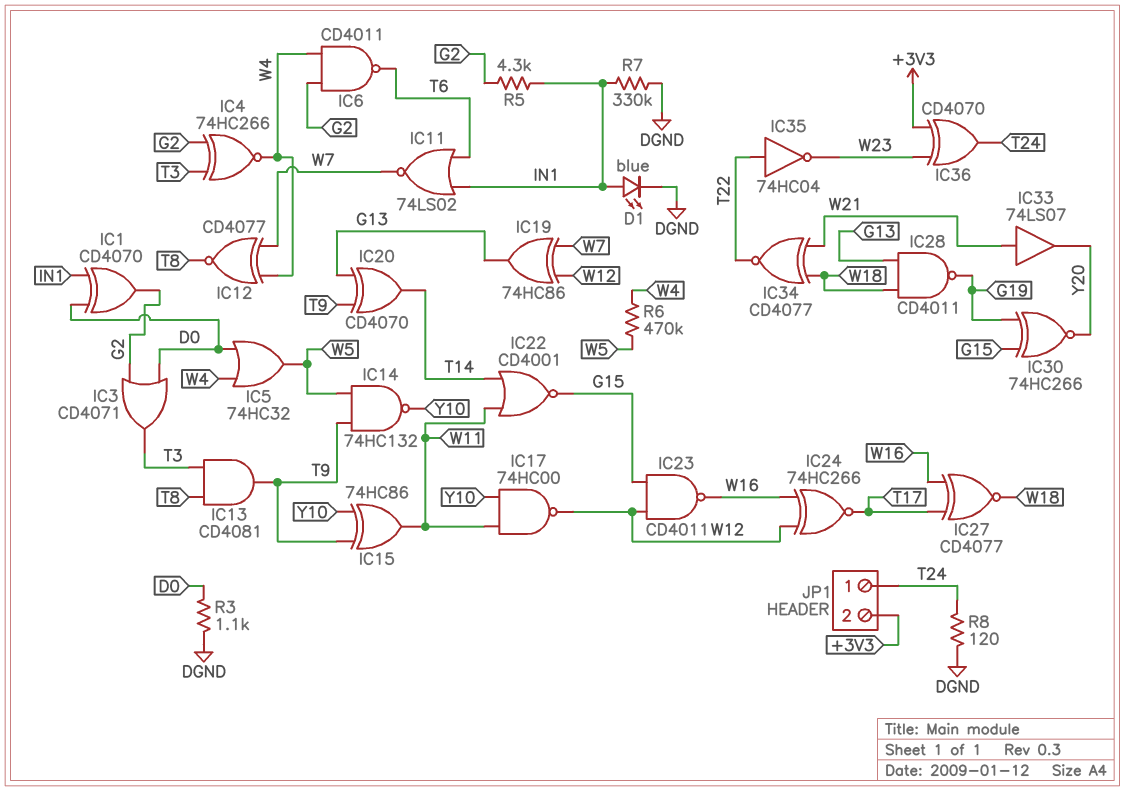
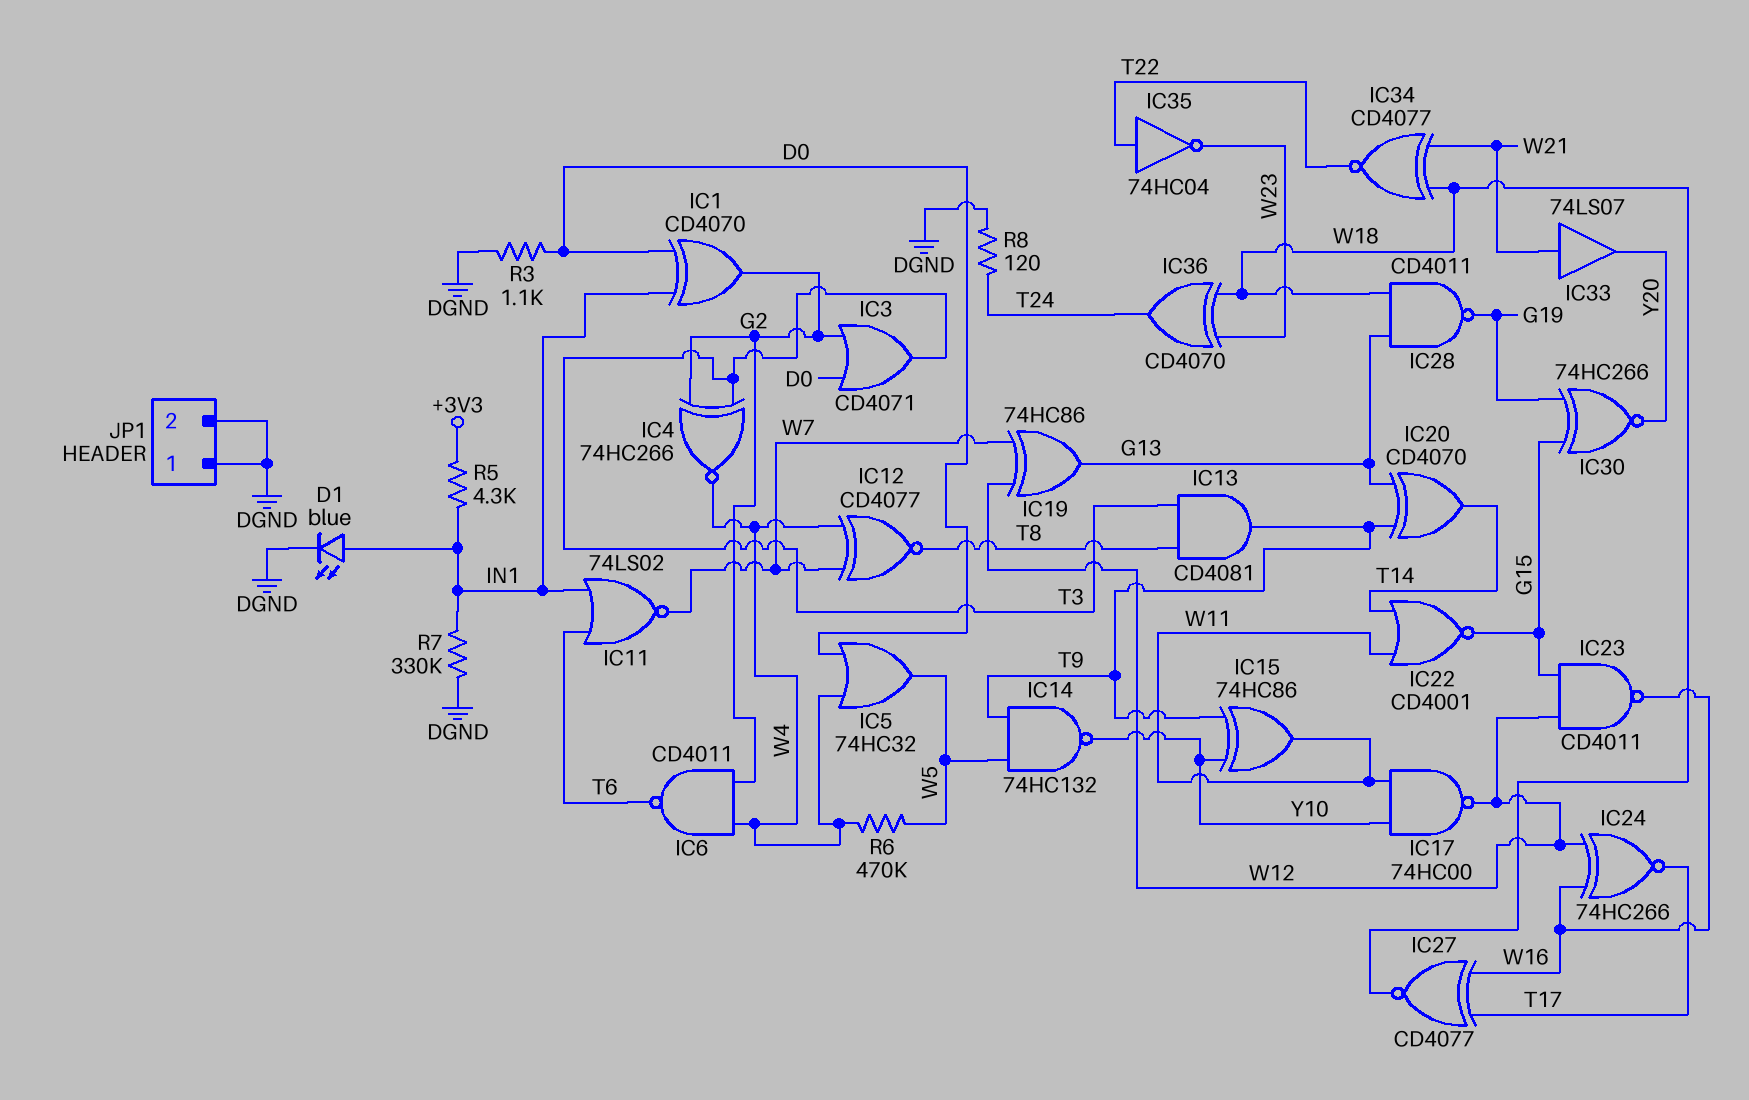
IC36: XOR CD4070 (in +3V3, in W23, out T24) -> XOR CD4070 (in W18, in W23, out T24)
JP1 pin 1: T24 -> DGND
JP1 pin 2: +3V3 -> DGND
R5: 4.3k (G2, IN1) -> 4.3k (+3V3, IN1)

